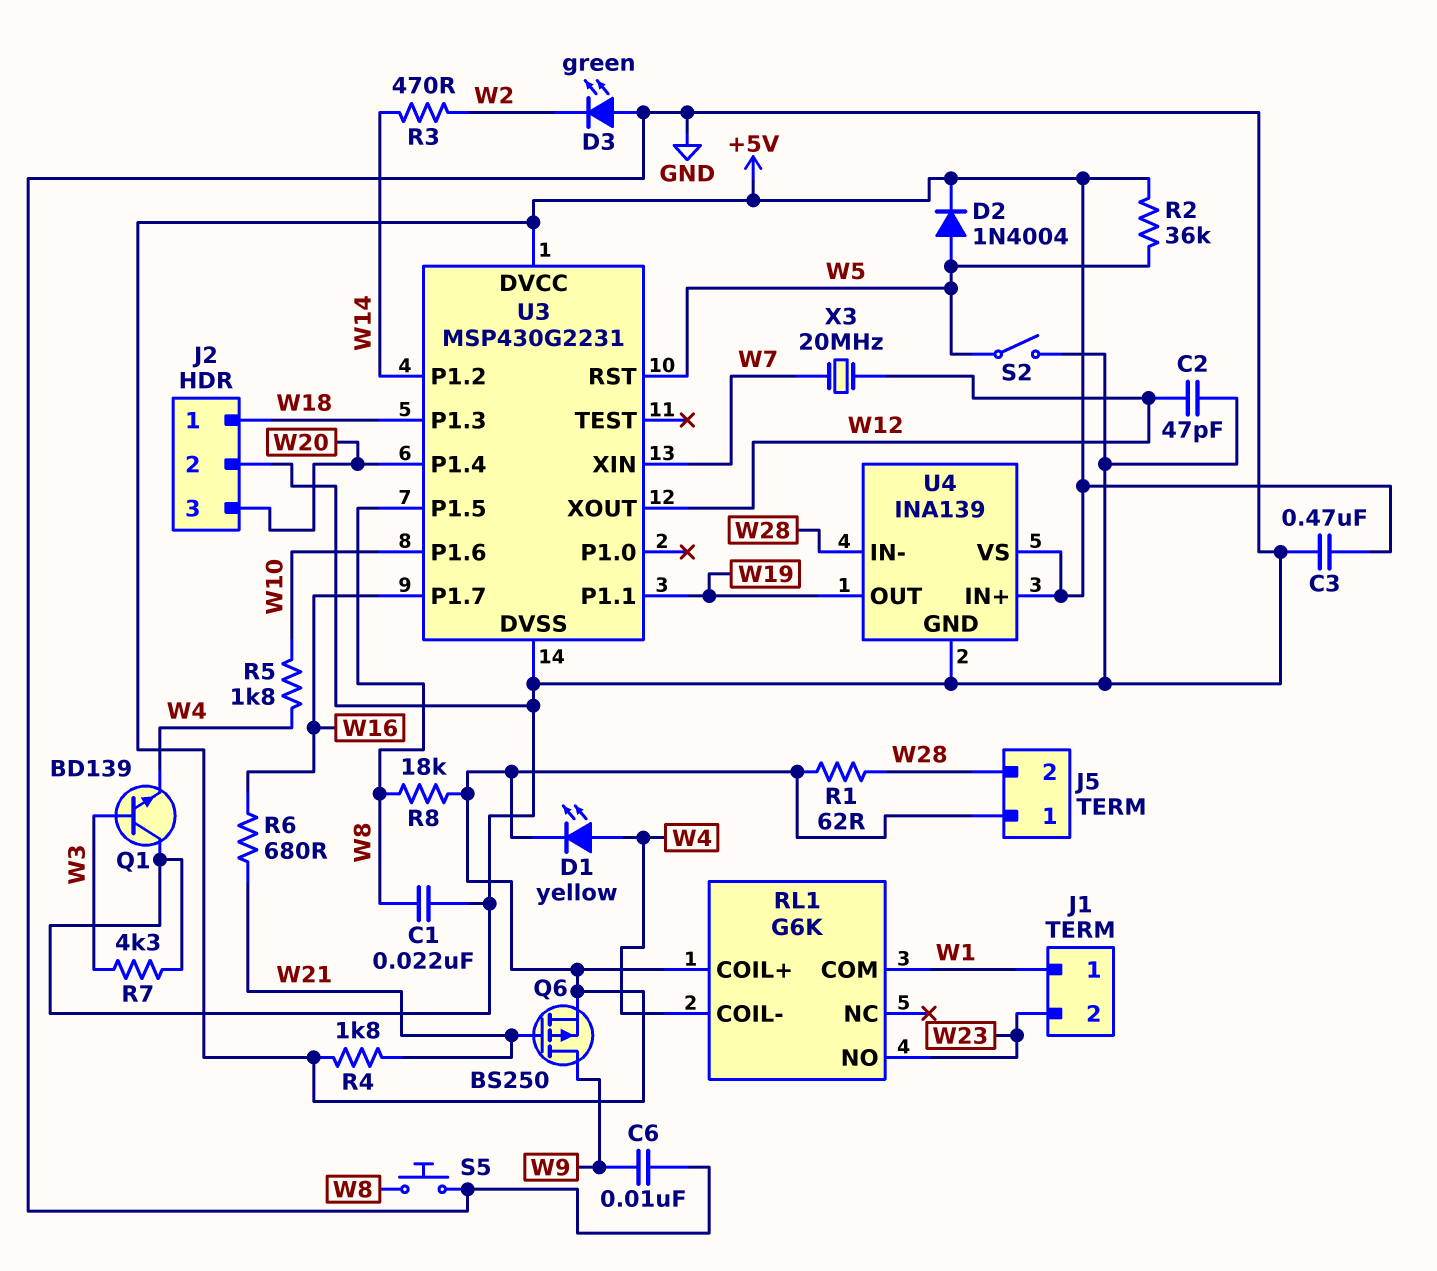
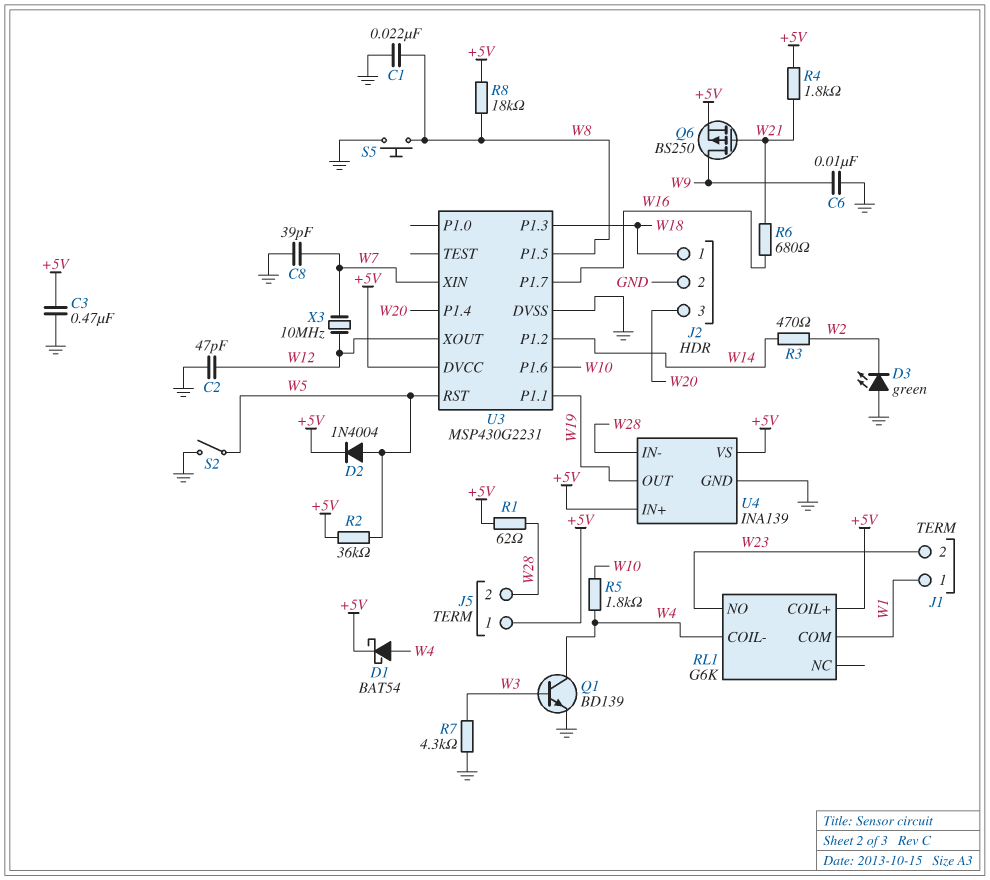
C8: none -> 39pF (GND, W7)
D1: LED yellow (A W4, K +5V) -> schottky BAT54 (A W4, K +5V)
Q1: NPN BD139 (B W3, C GND, E W4) -> NPN BD139 (B W3, C W4, E GND)
X3: 20MHz (W7, W12) -> 10MHz (W7, W12)

